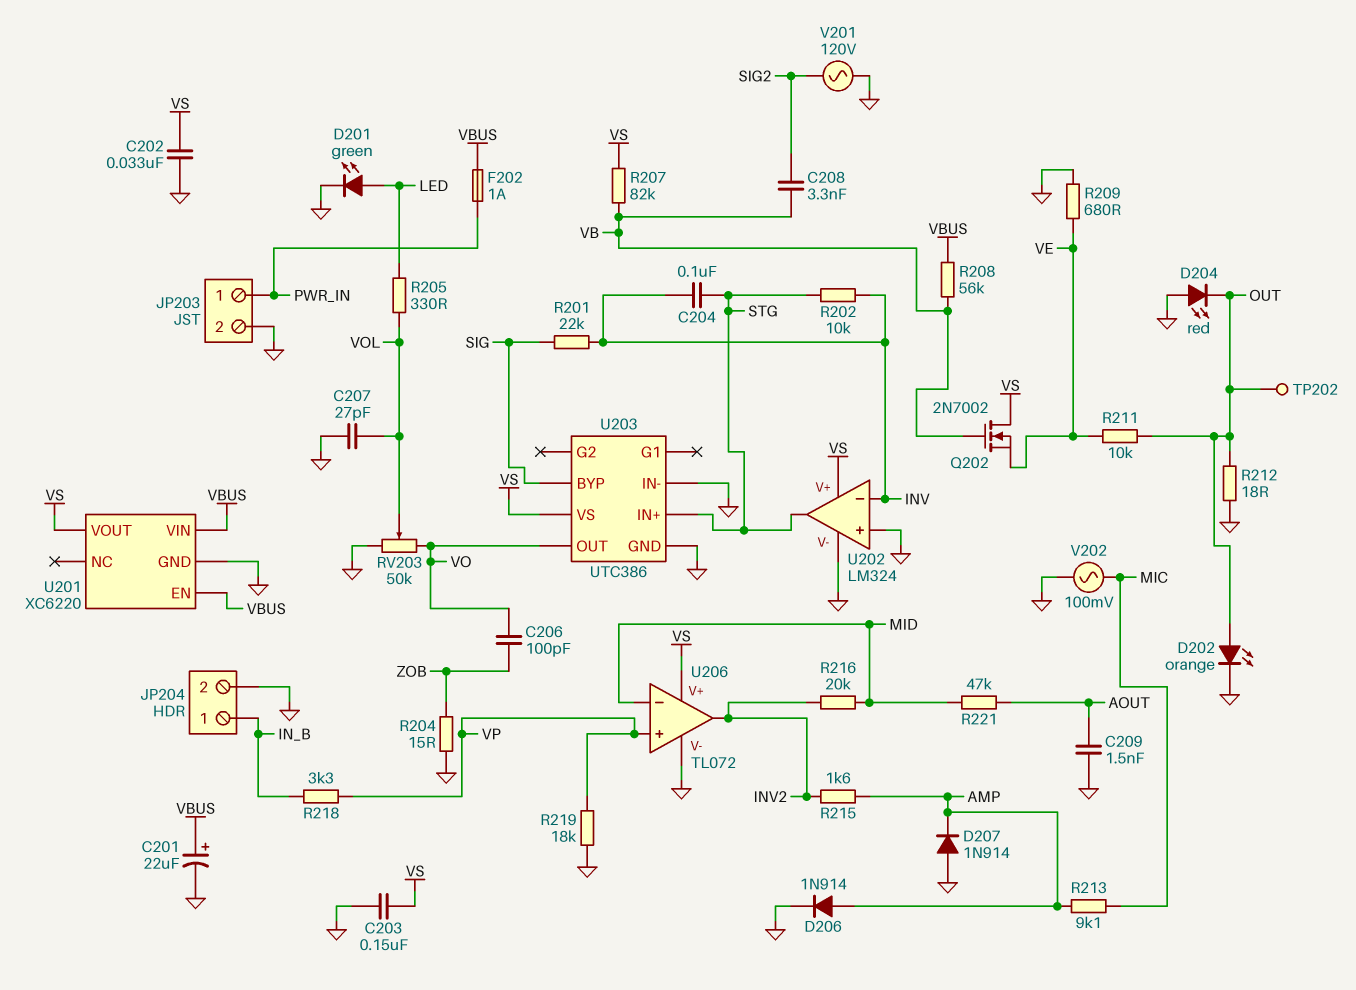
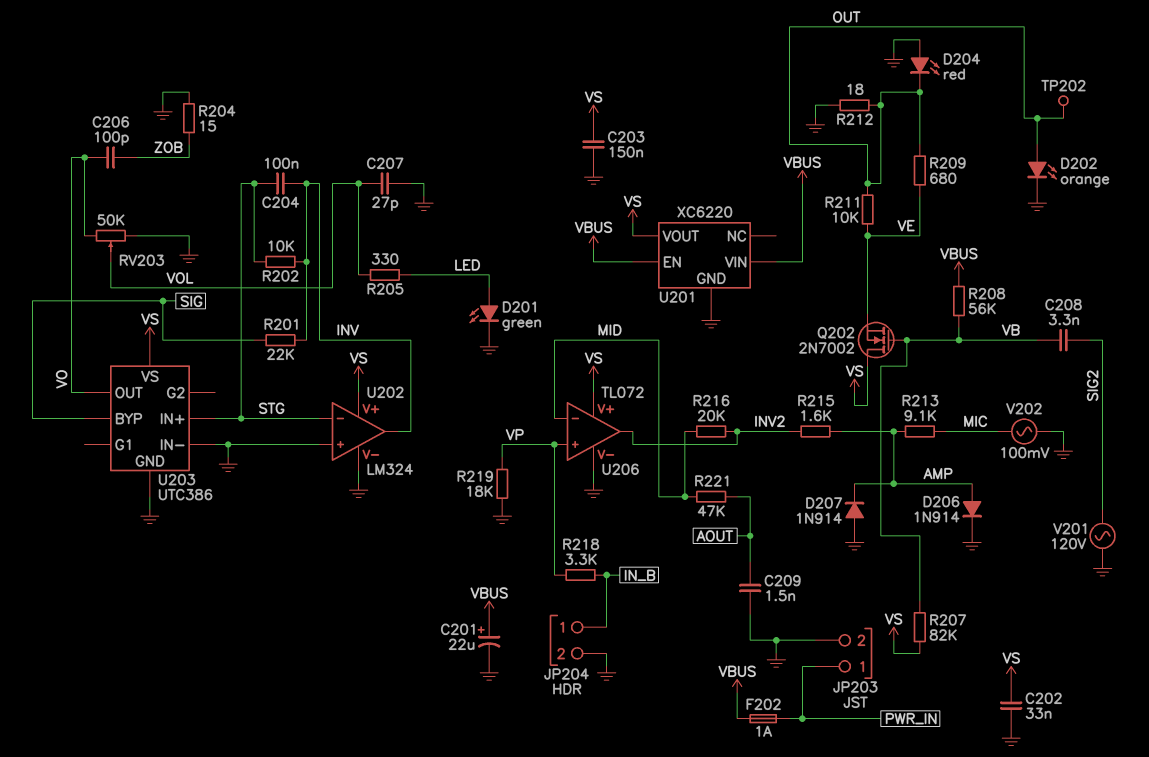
R209: 680 (GND, VE) -> 680 (OUT, VE)
U202 pin in-: INV -> STG
U202 pin out: STG -> INV

